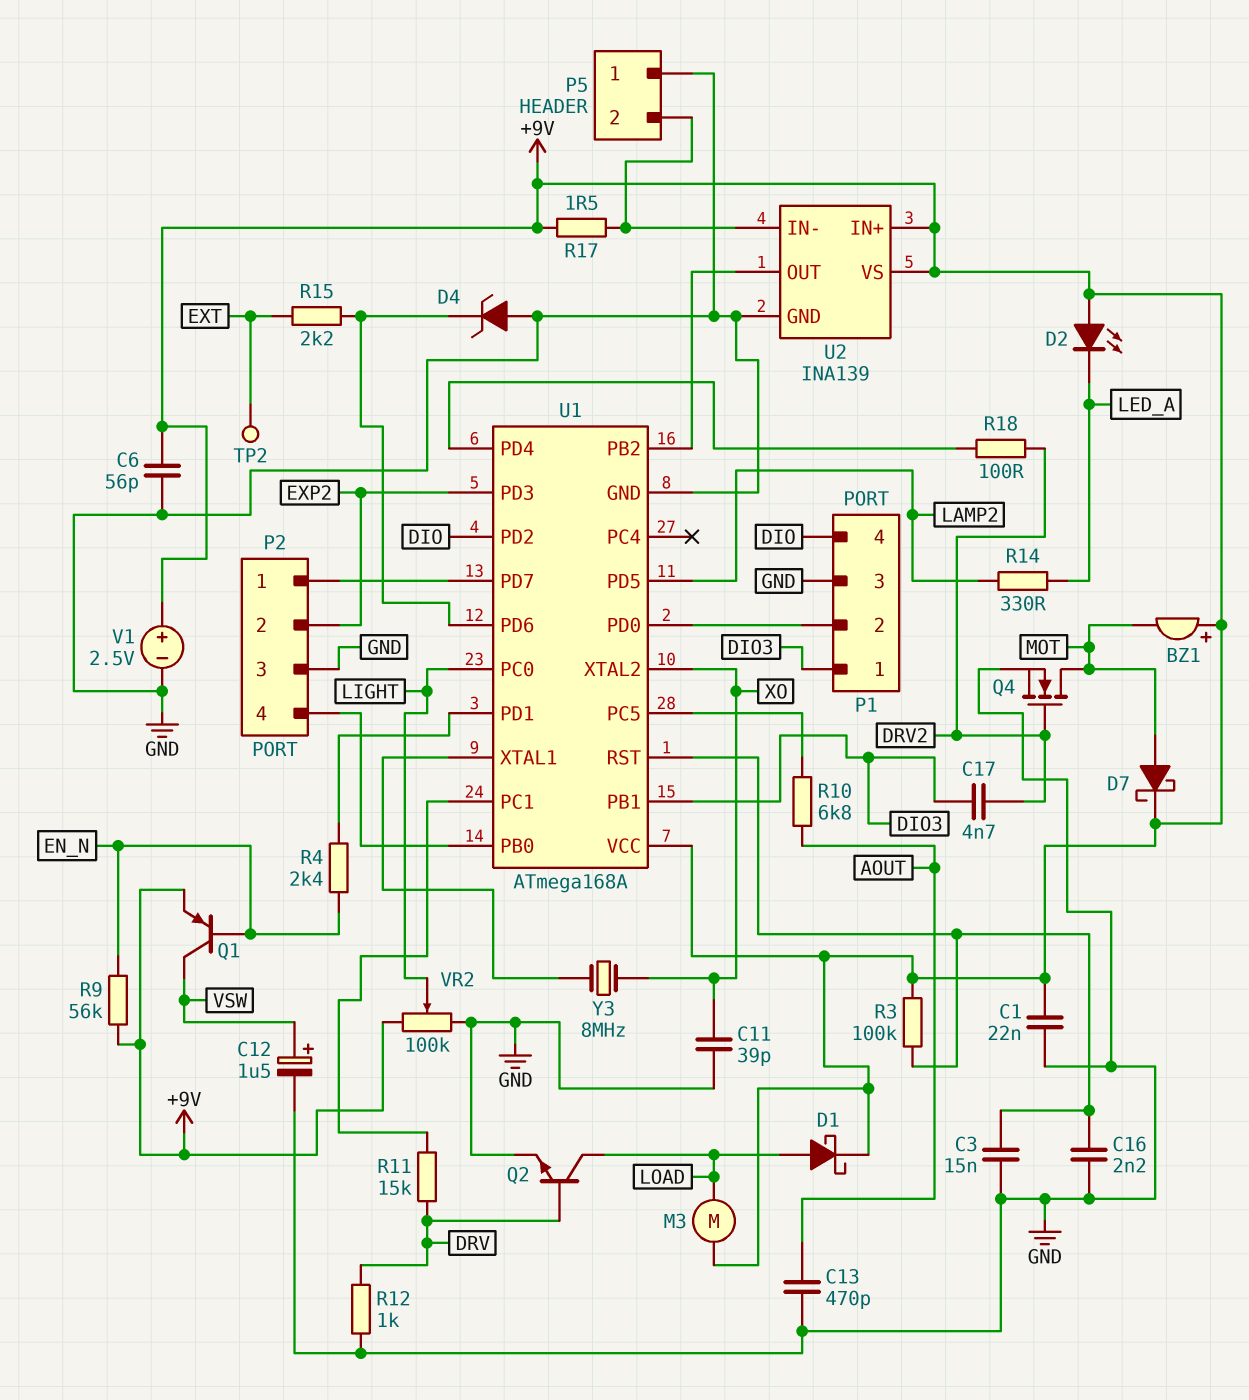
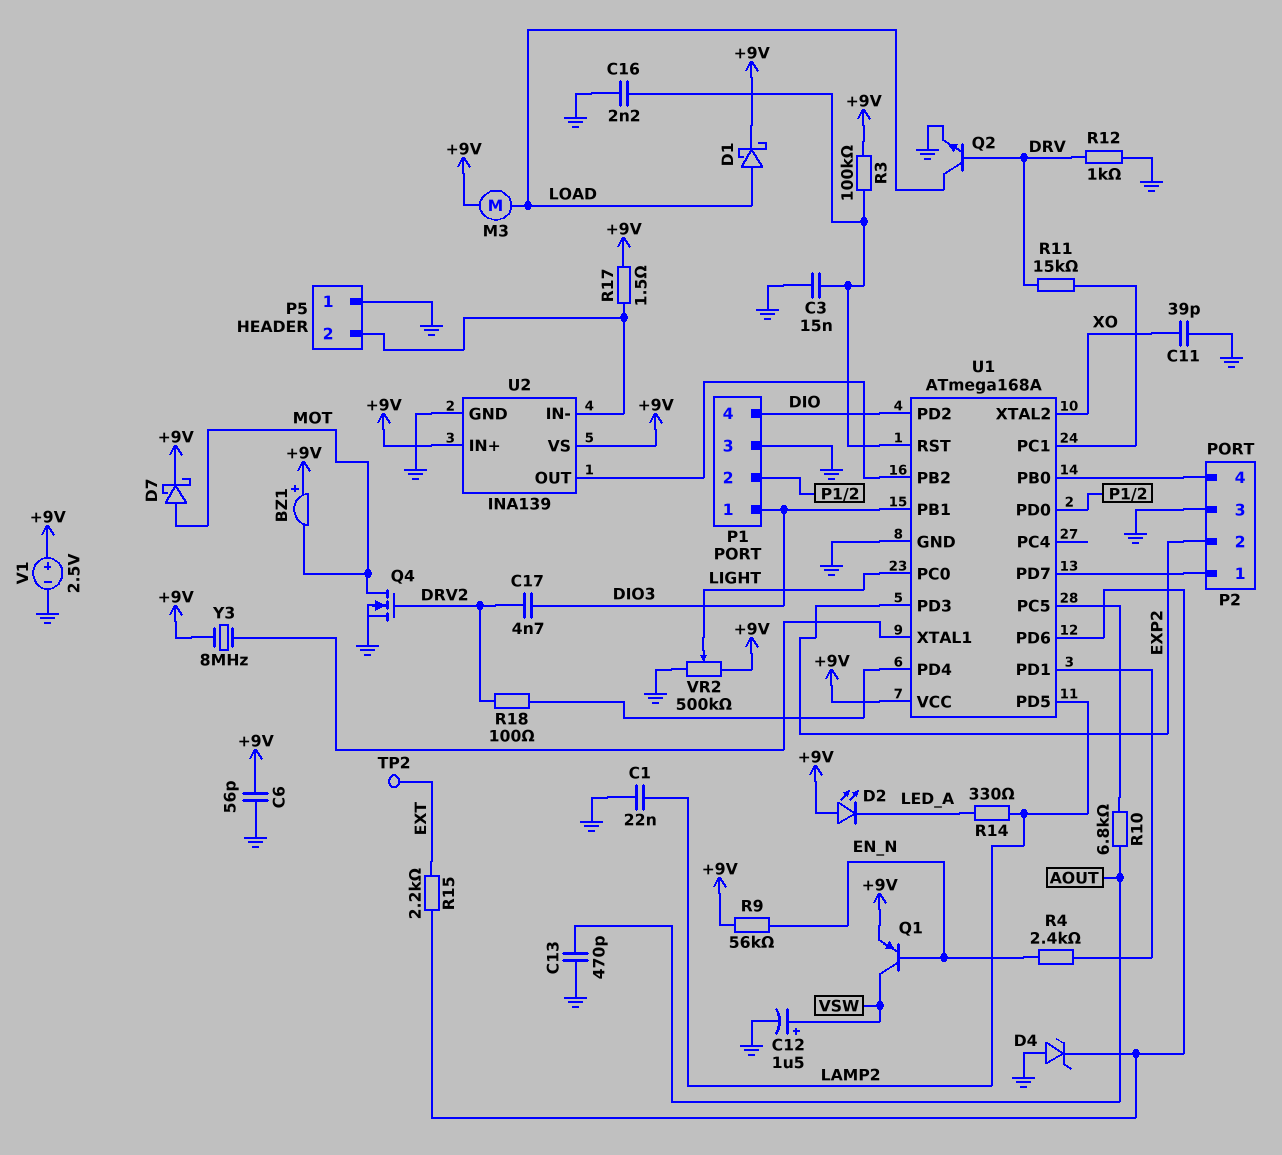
C1: 22nF (+9V, GND) -> 22nF (GND, LAMP2)
VR2: 100k (+9V, GND, wiper LIGHT) -> 500k (+9V, GND, wiper LIGHT)
Y3: 8MHz (U1/XTAL1, XO) -> 8MHz (+9V, U1/XTAL1)

